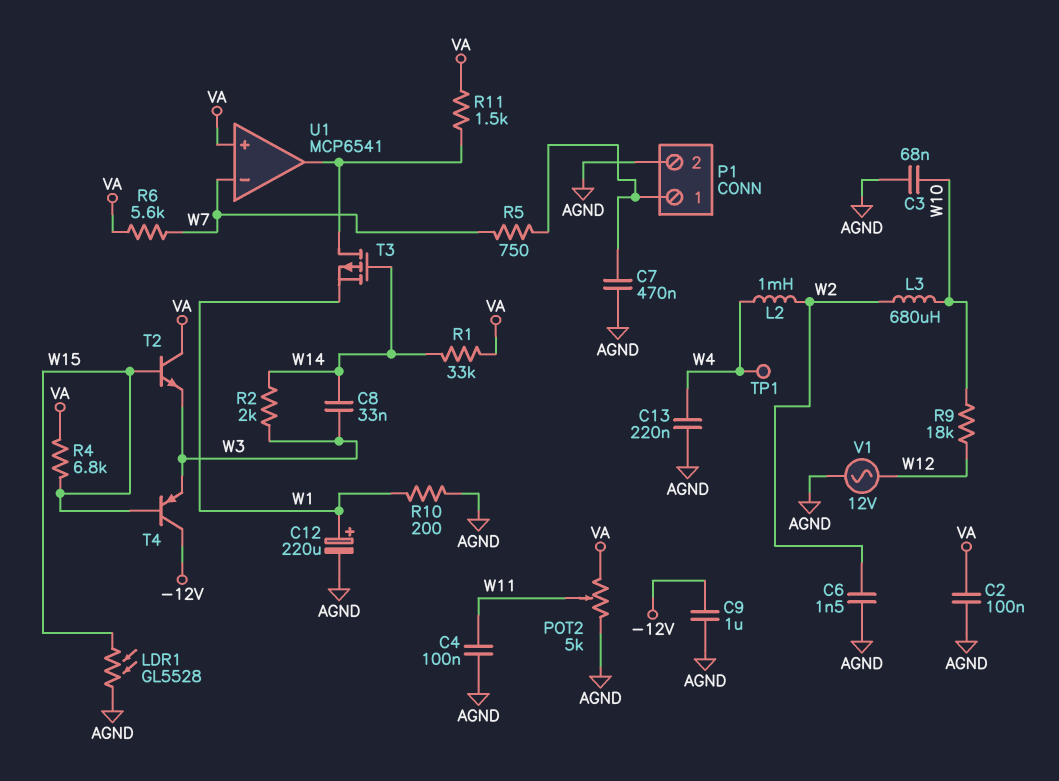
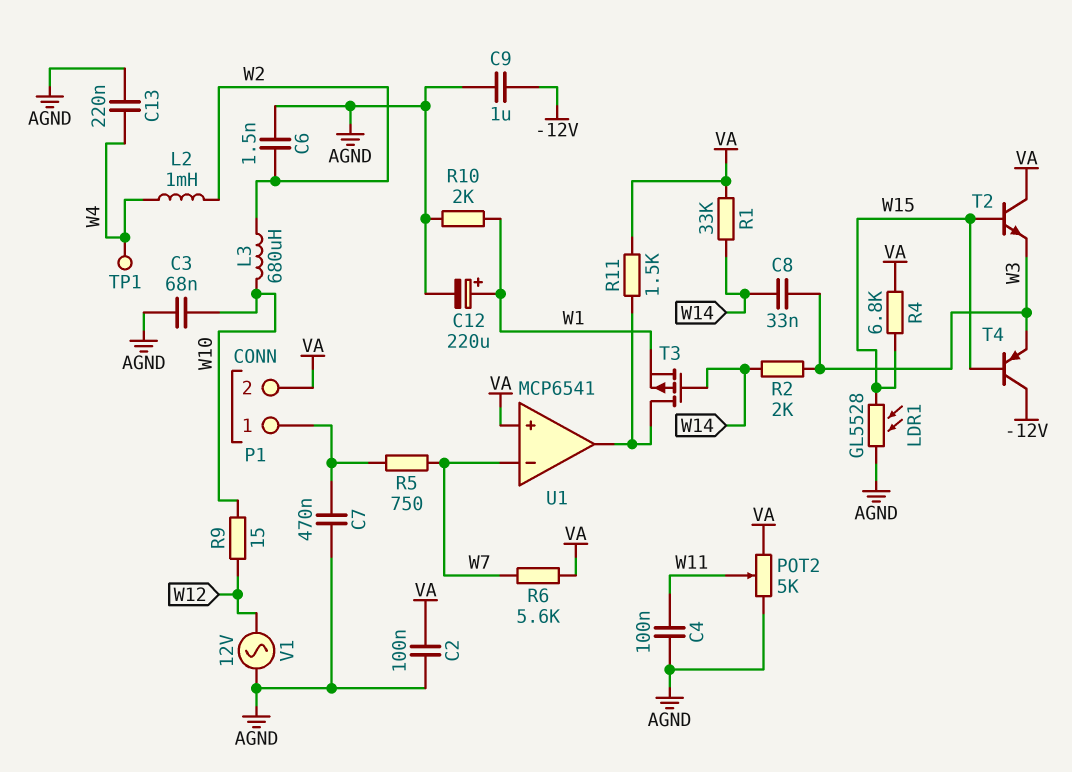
P1 pin 2: AGND -> VA
R9: 18k (W10, W12) -> 15 (W10, W12)
R10: 200 (AGND, W1) -> 2k (AGND, W1)

